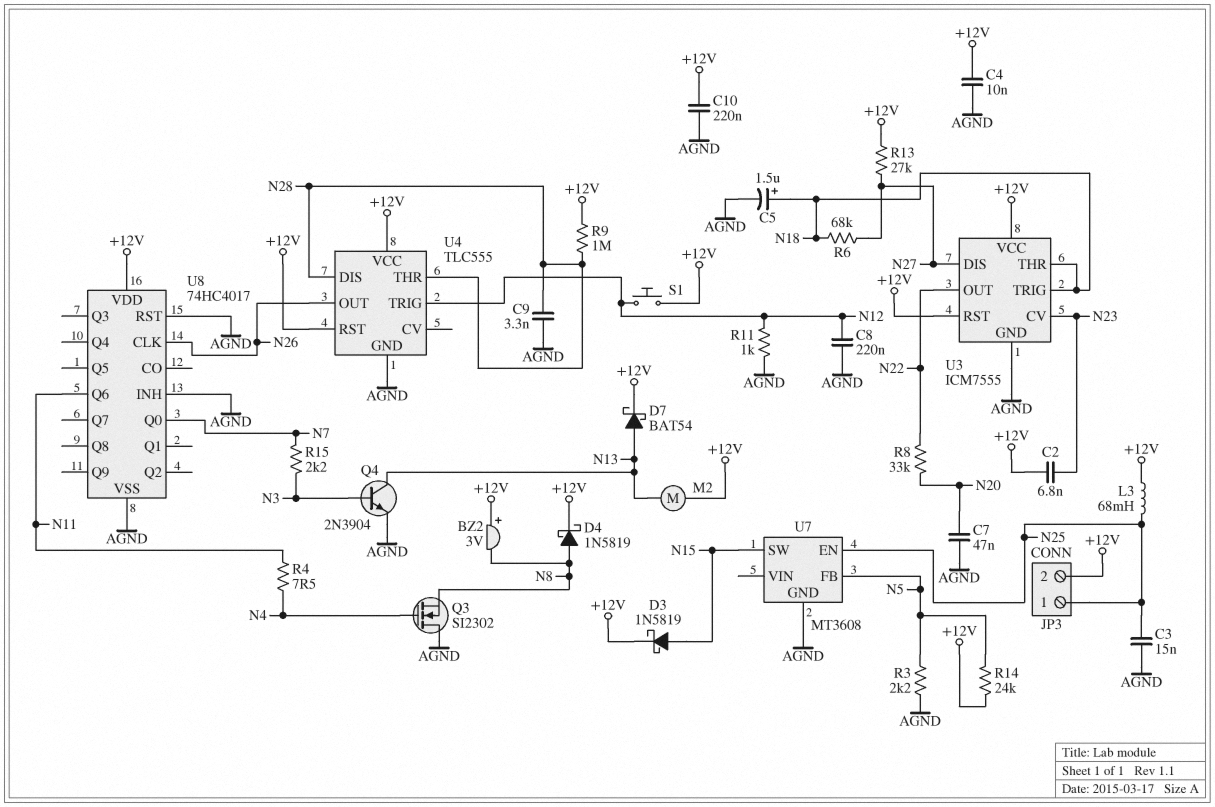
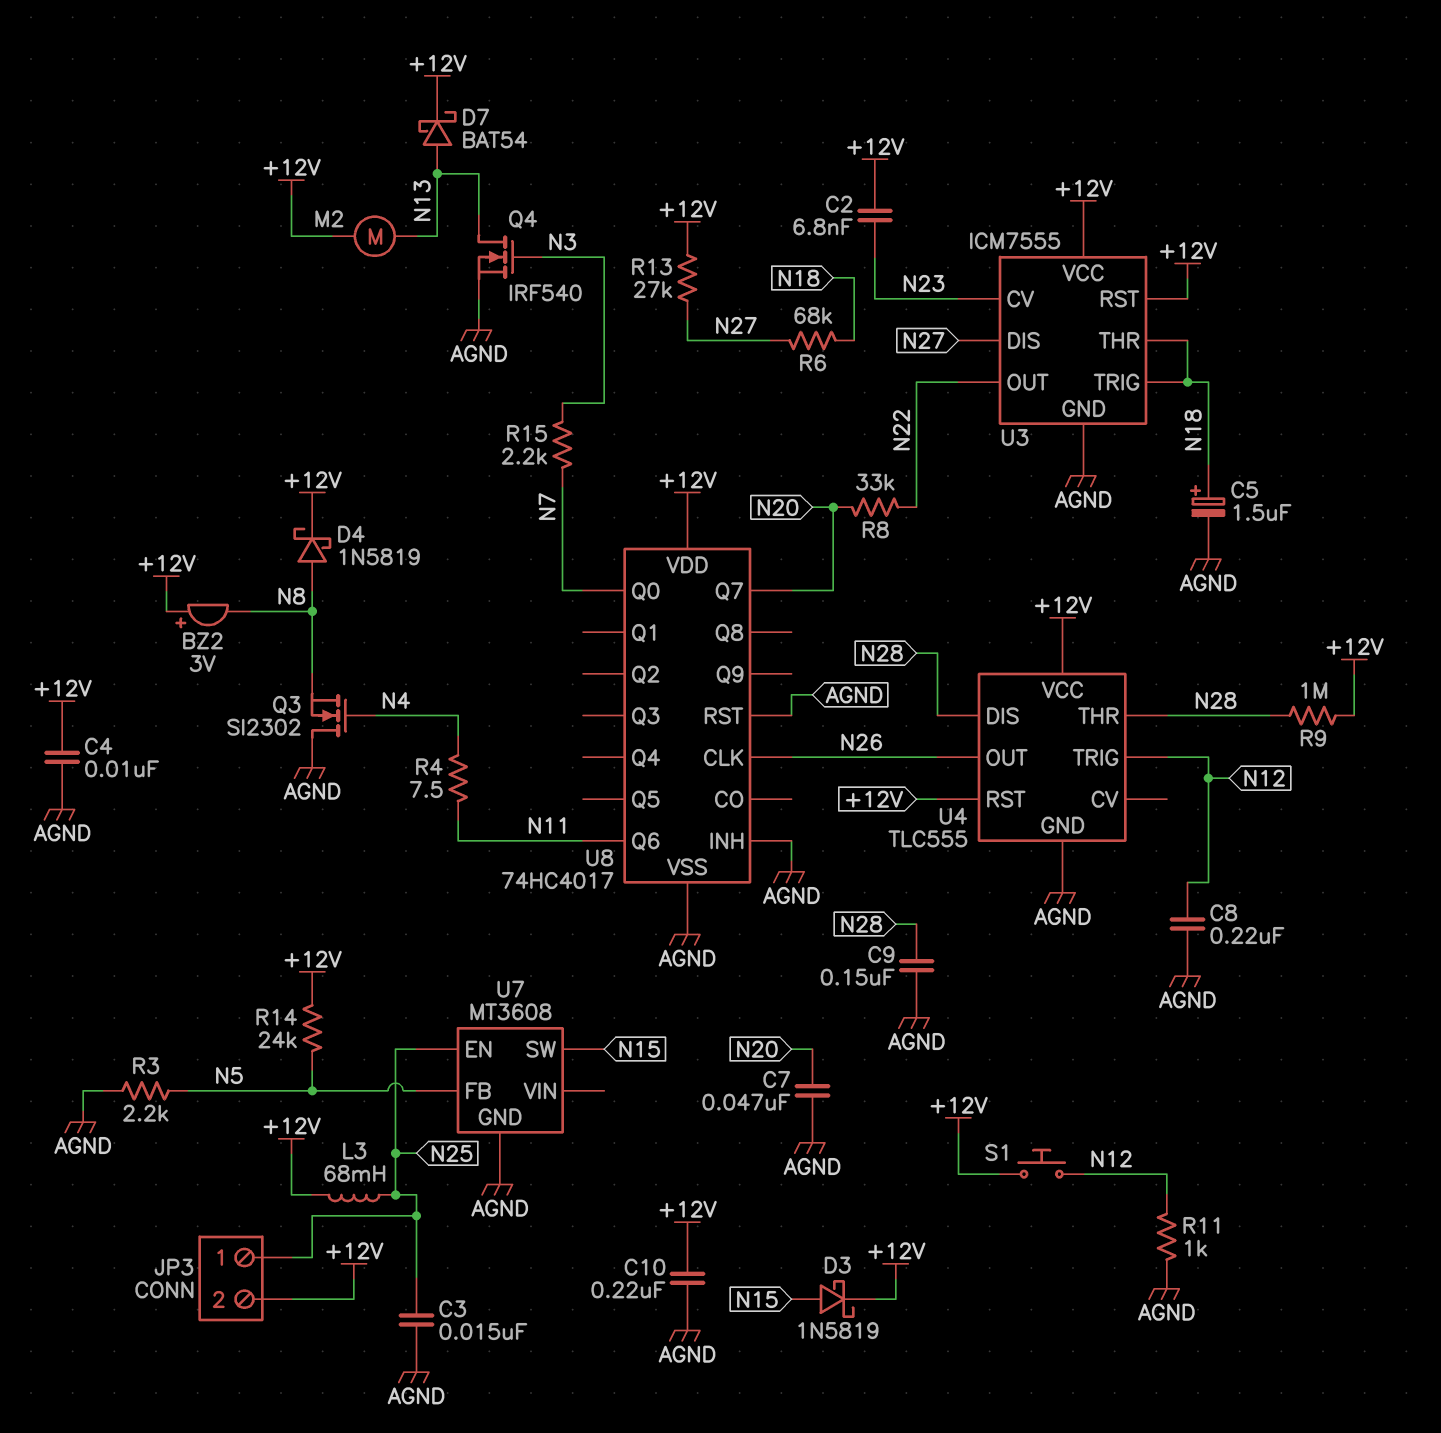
C9: 3.3nF (AGND, N28) -> 150nF (AGND, N28)
Q4: NPN 2N3904 (B N3, C N13, E AGND) -> NMOS IRF540 (G N3, D N13, S AGND)
U8 pin Q7: none -> N20

